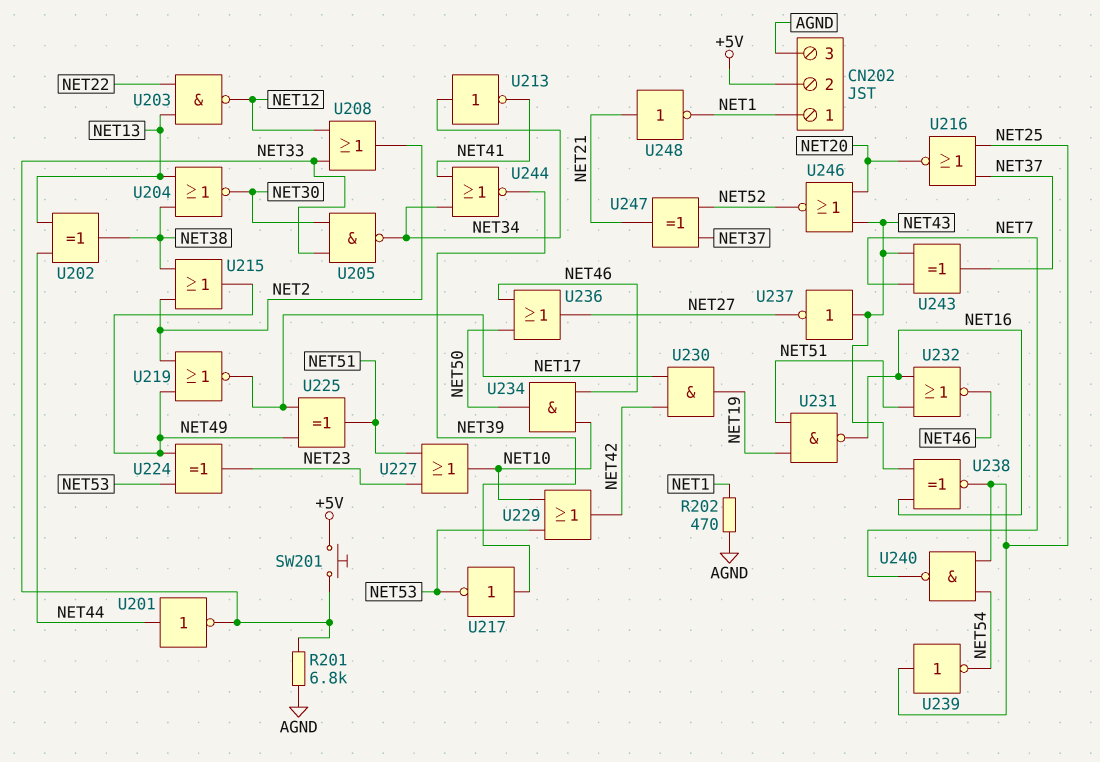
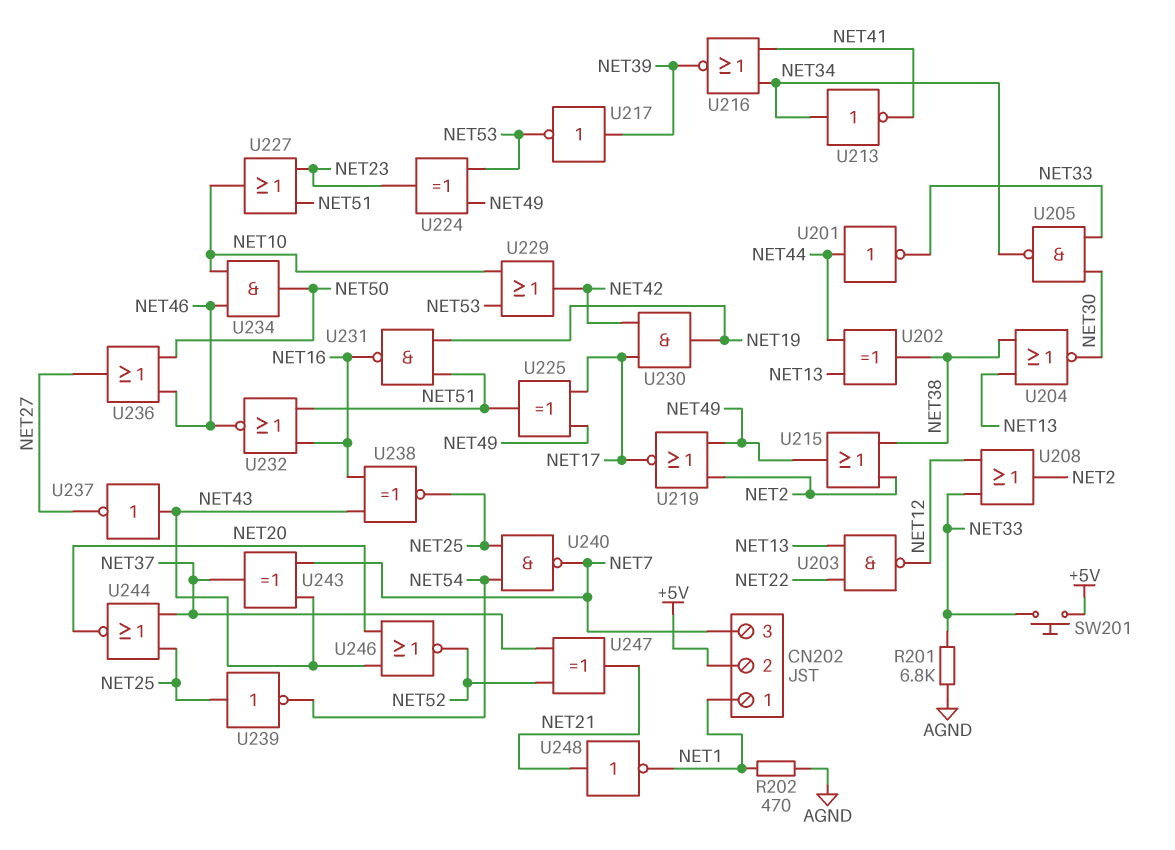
CN202 pin 3: AGND -> NET7
U216: NOR (in NET25, in NET37, out NET20) -> NOR (in NET34, in NET41, out NET39)
U244: NOR (in NET34, in NET41, out NET39) -> NOR (in NET25, in NET37, out NET20)

